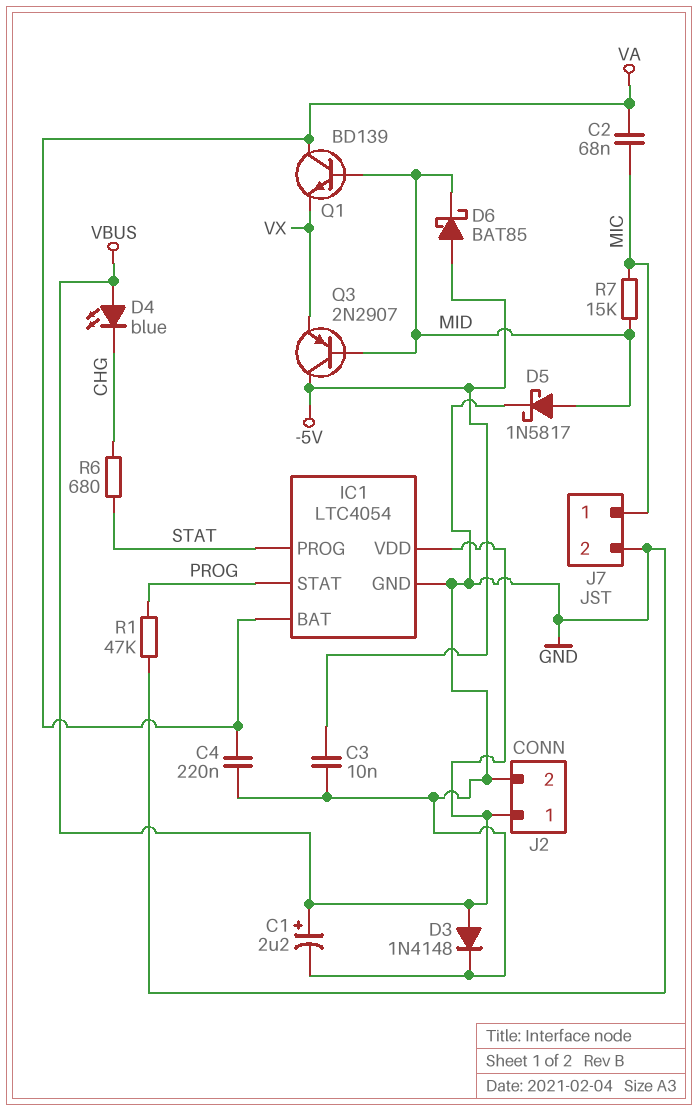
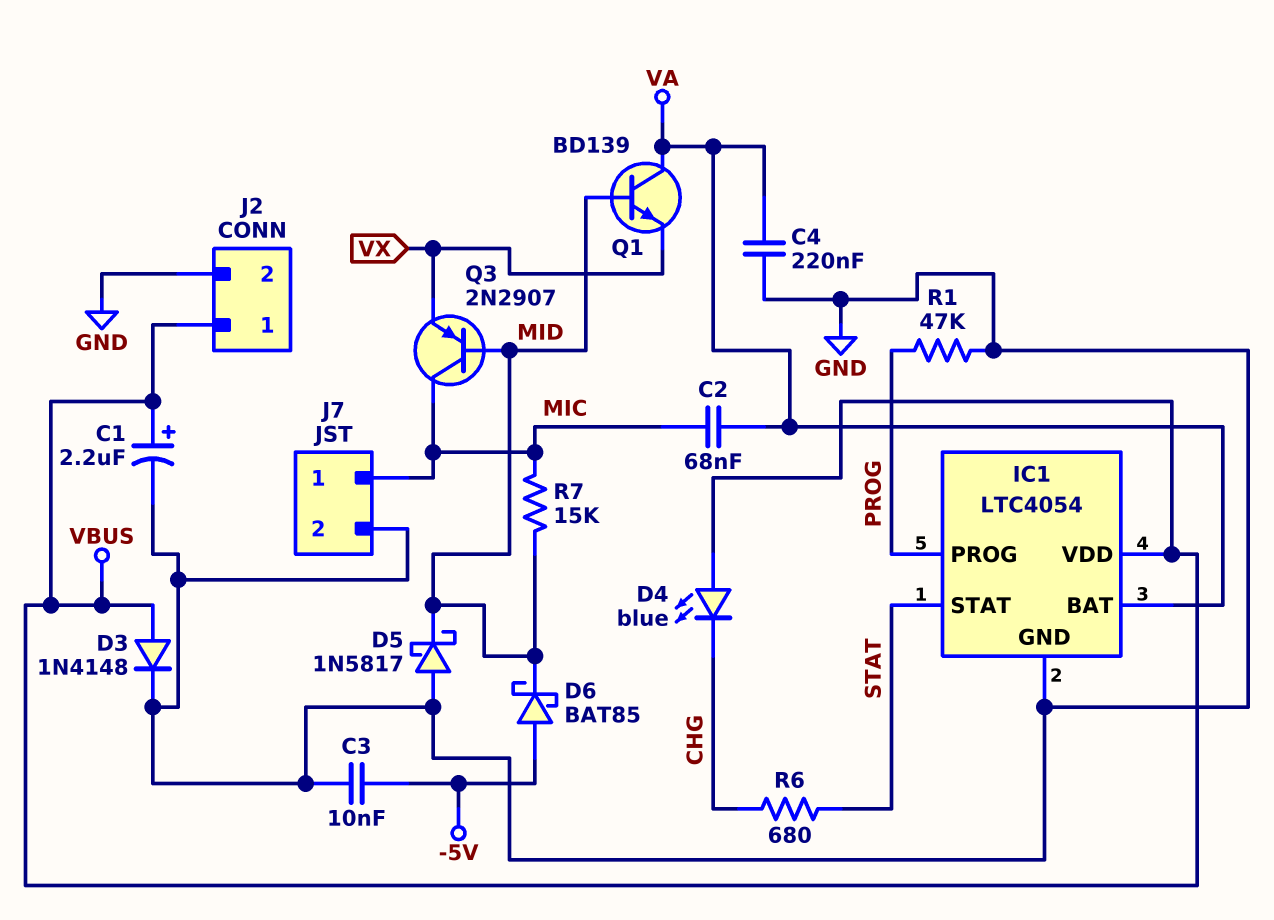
D5: schottky 1N5817 (A MID, K GND) -> schottky 1N5817 (A GND, K MID)
IC1 pin PROG: STAT -> PROG
IC1 pin STAT: PROG -> STAT
Q3: PNP 2N2907 (B MID, C -5V, E VX) -> PNP 2N2907 (B MID, C MIC, E VX)

